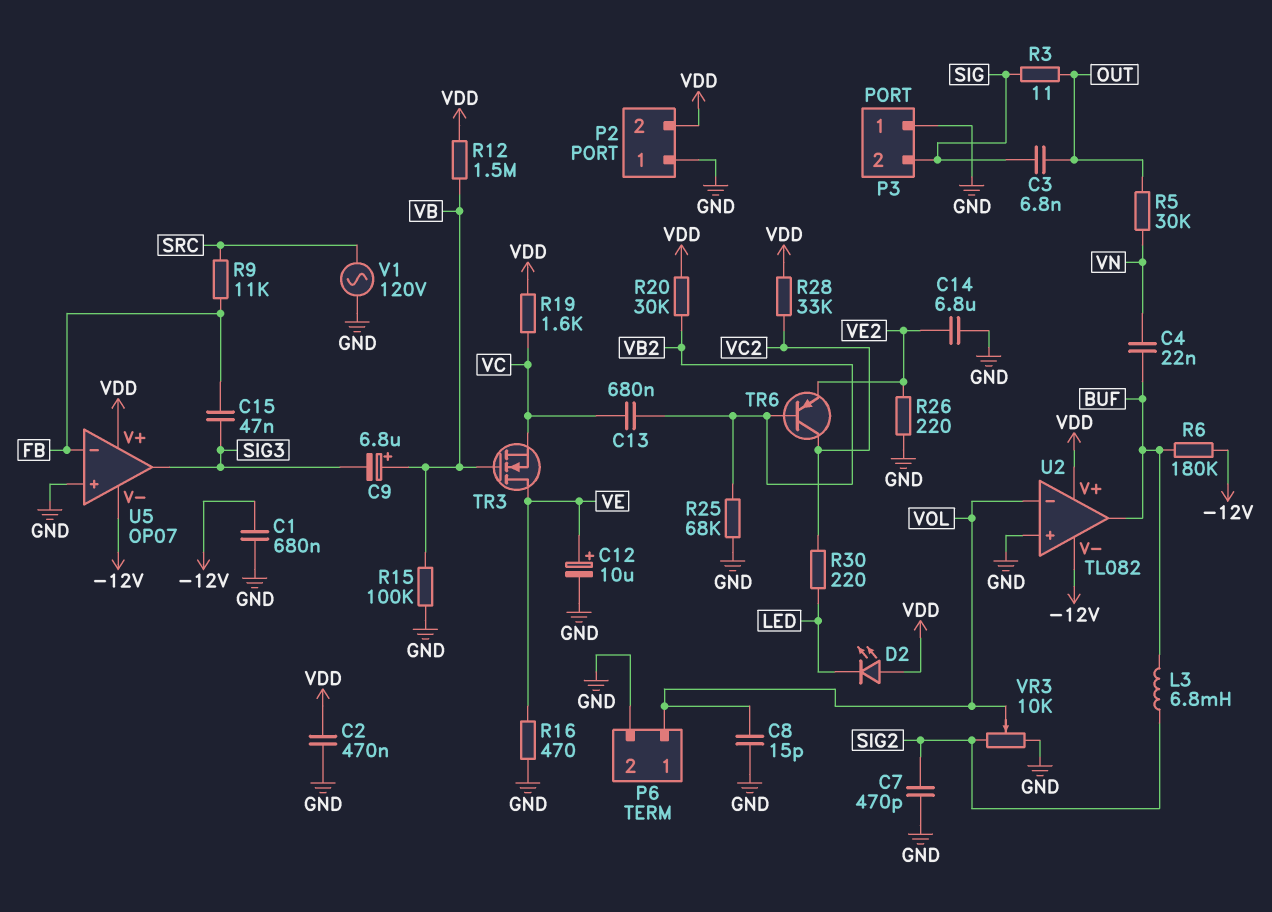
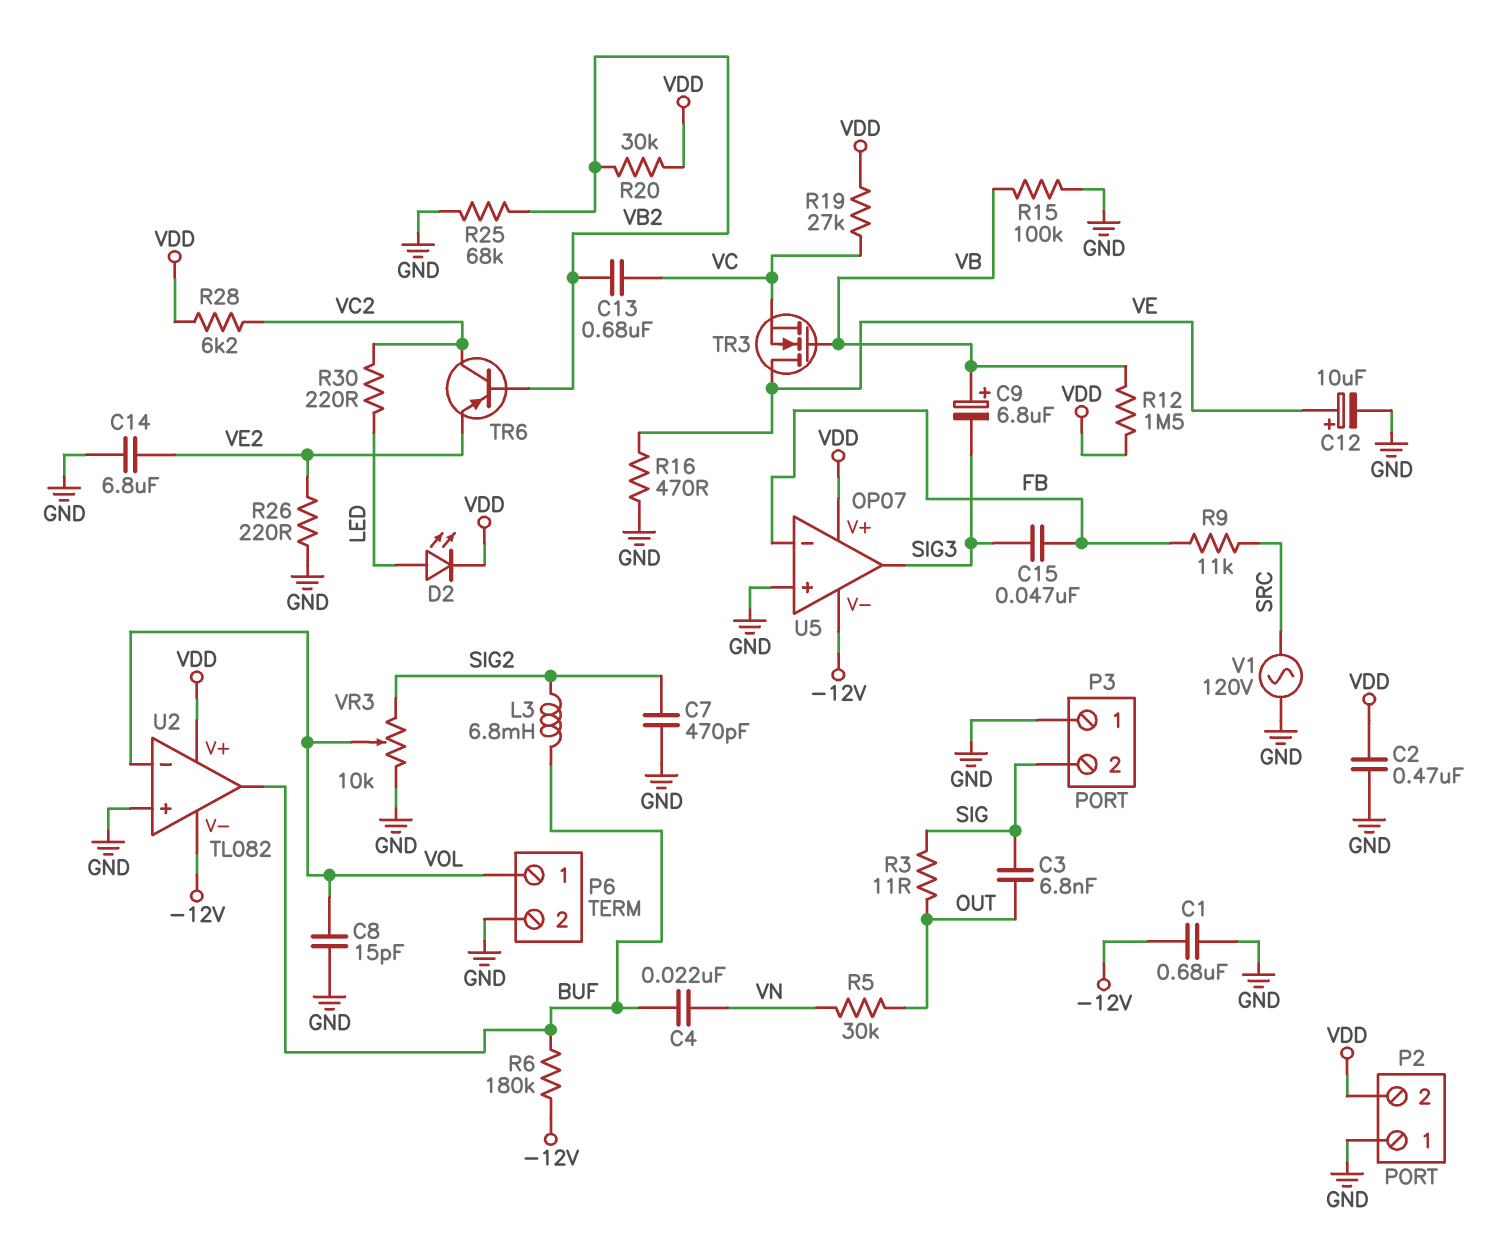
D2: LED (A VDD, K LED) -> LED (A LED, K VDD)
R19: 1.6k (VC, VDD) -> 27k (VC, VDD)
R28: 33k (VC2, VDD) -> 6.2k (VC2, VDD)

